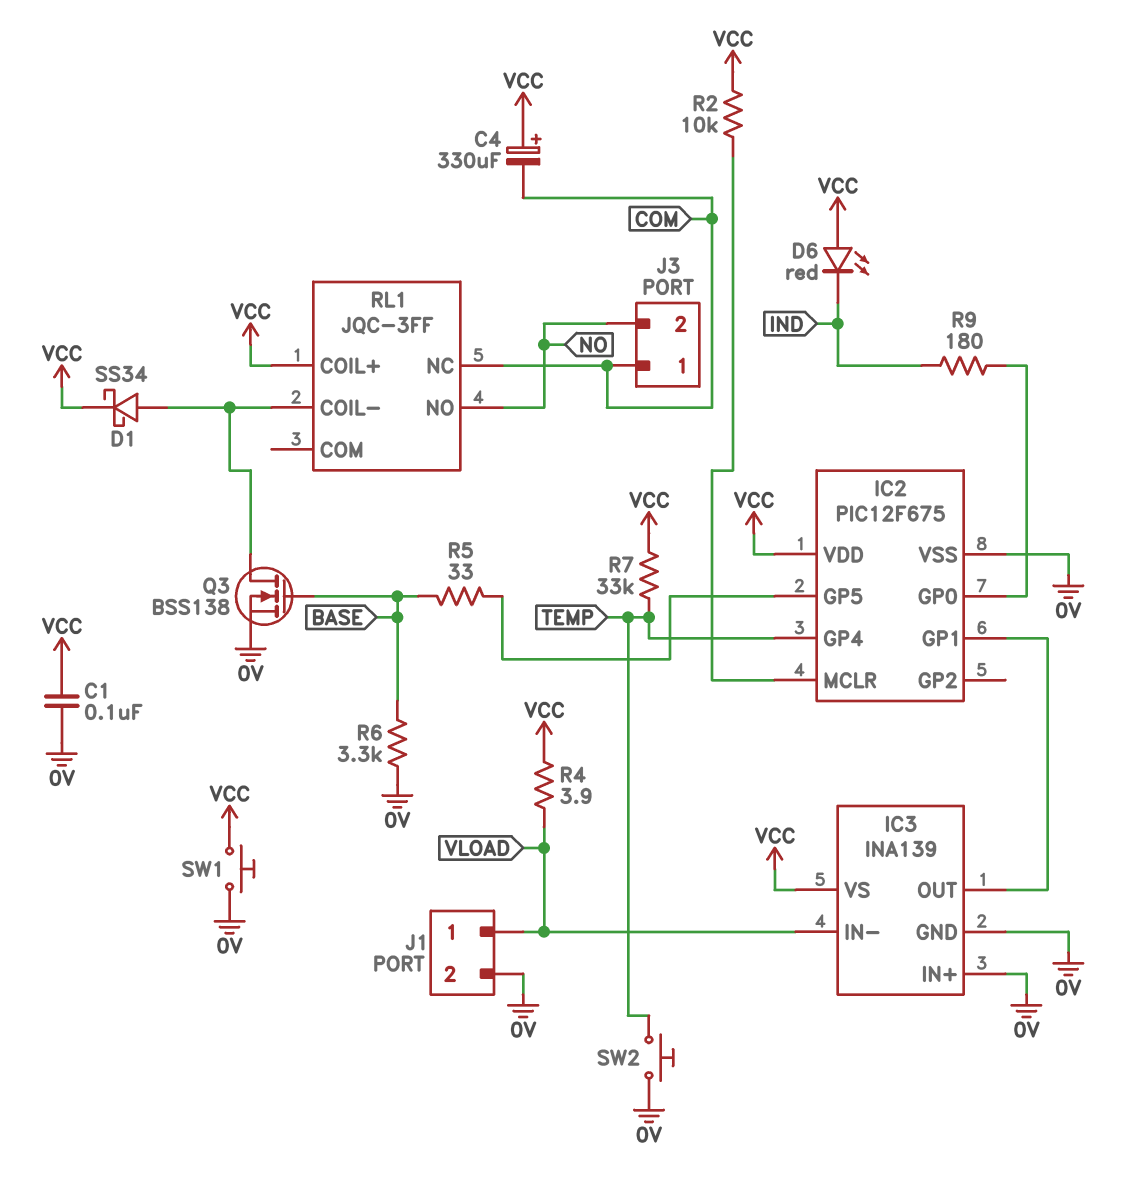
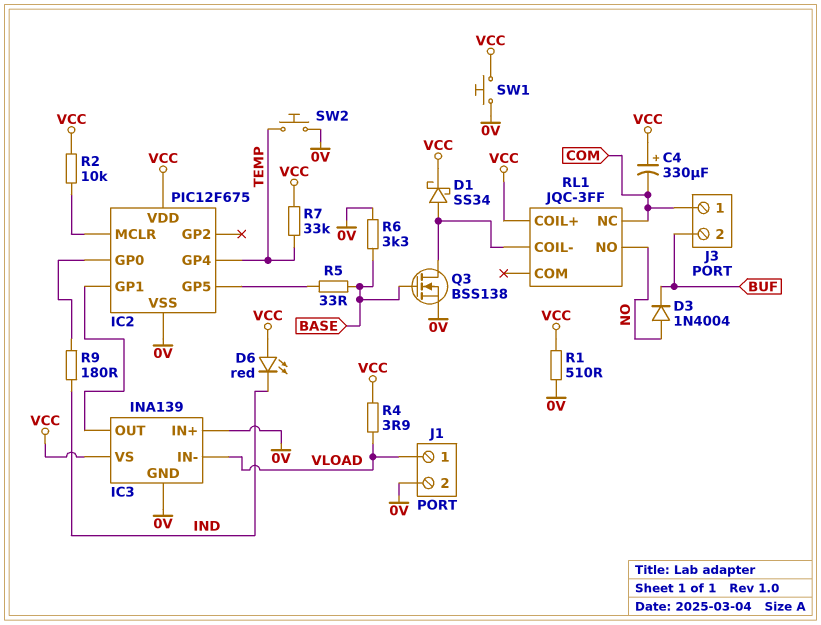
C1: 100nF (0V, VCC) -> none
D3: none -> diode 1N4004 (A NO, K BUF)
J3 pin 2: NO -> BUF
R1: none -> 510 (0V, VCC)

